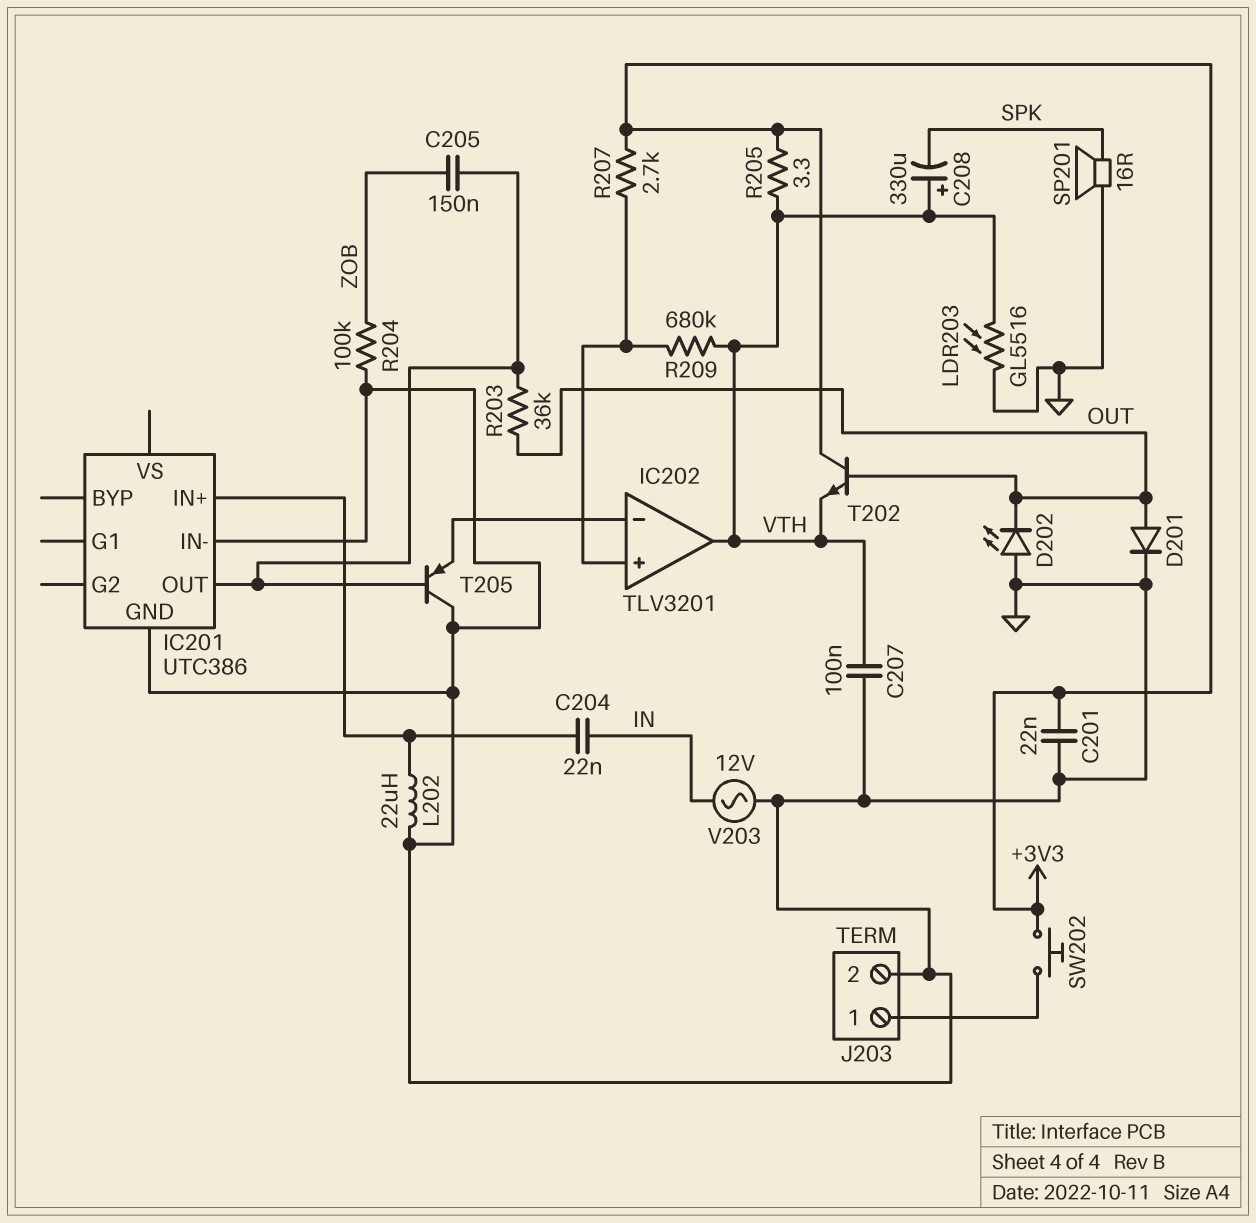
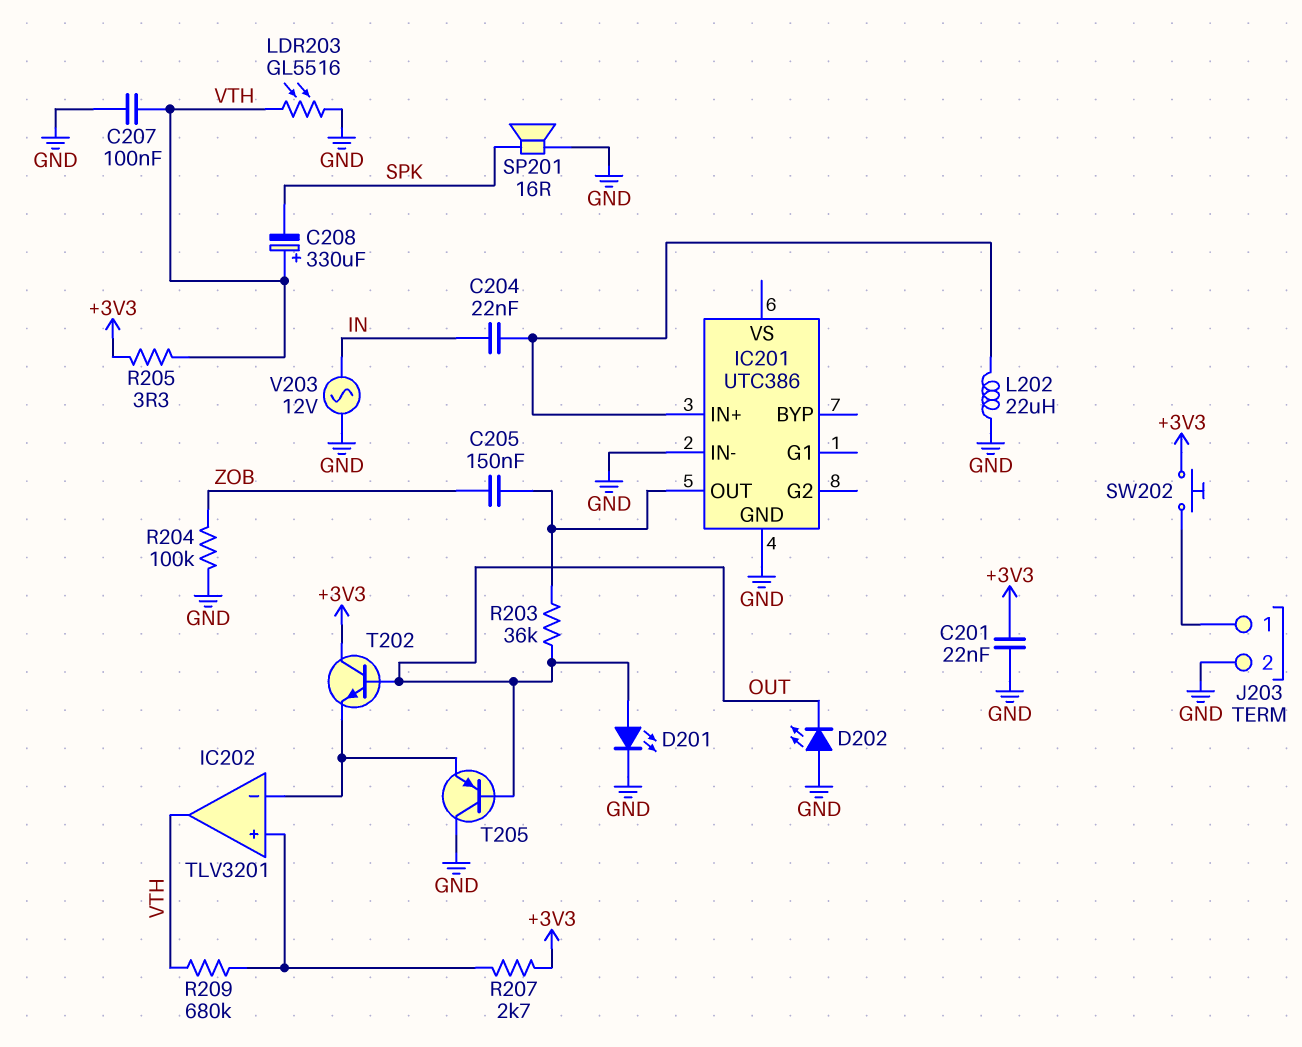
D201: diode (A OUT, K GND) -> LED (A OUT, K GND)
T202: NPN (B OUT, C +3V3, E VTH) -> NPN (B OUT, C +3V3, E IC202/in-)
T205: PNP (B IC201/OUT, C GND, E IC202/in-) -> PNP (B OUT, C GND, E IC202/in-)

